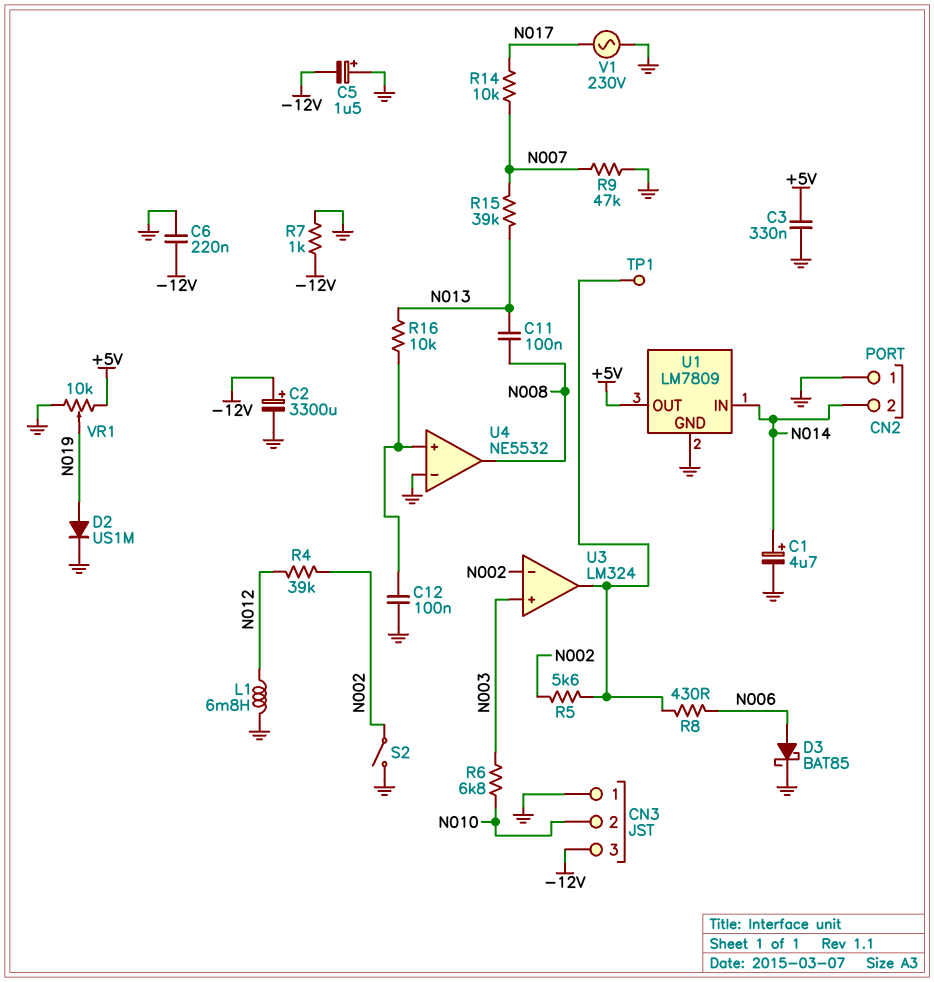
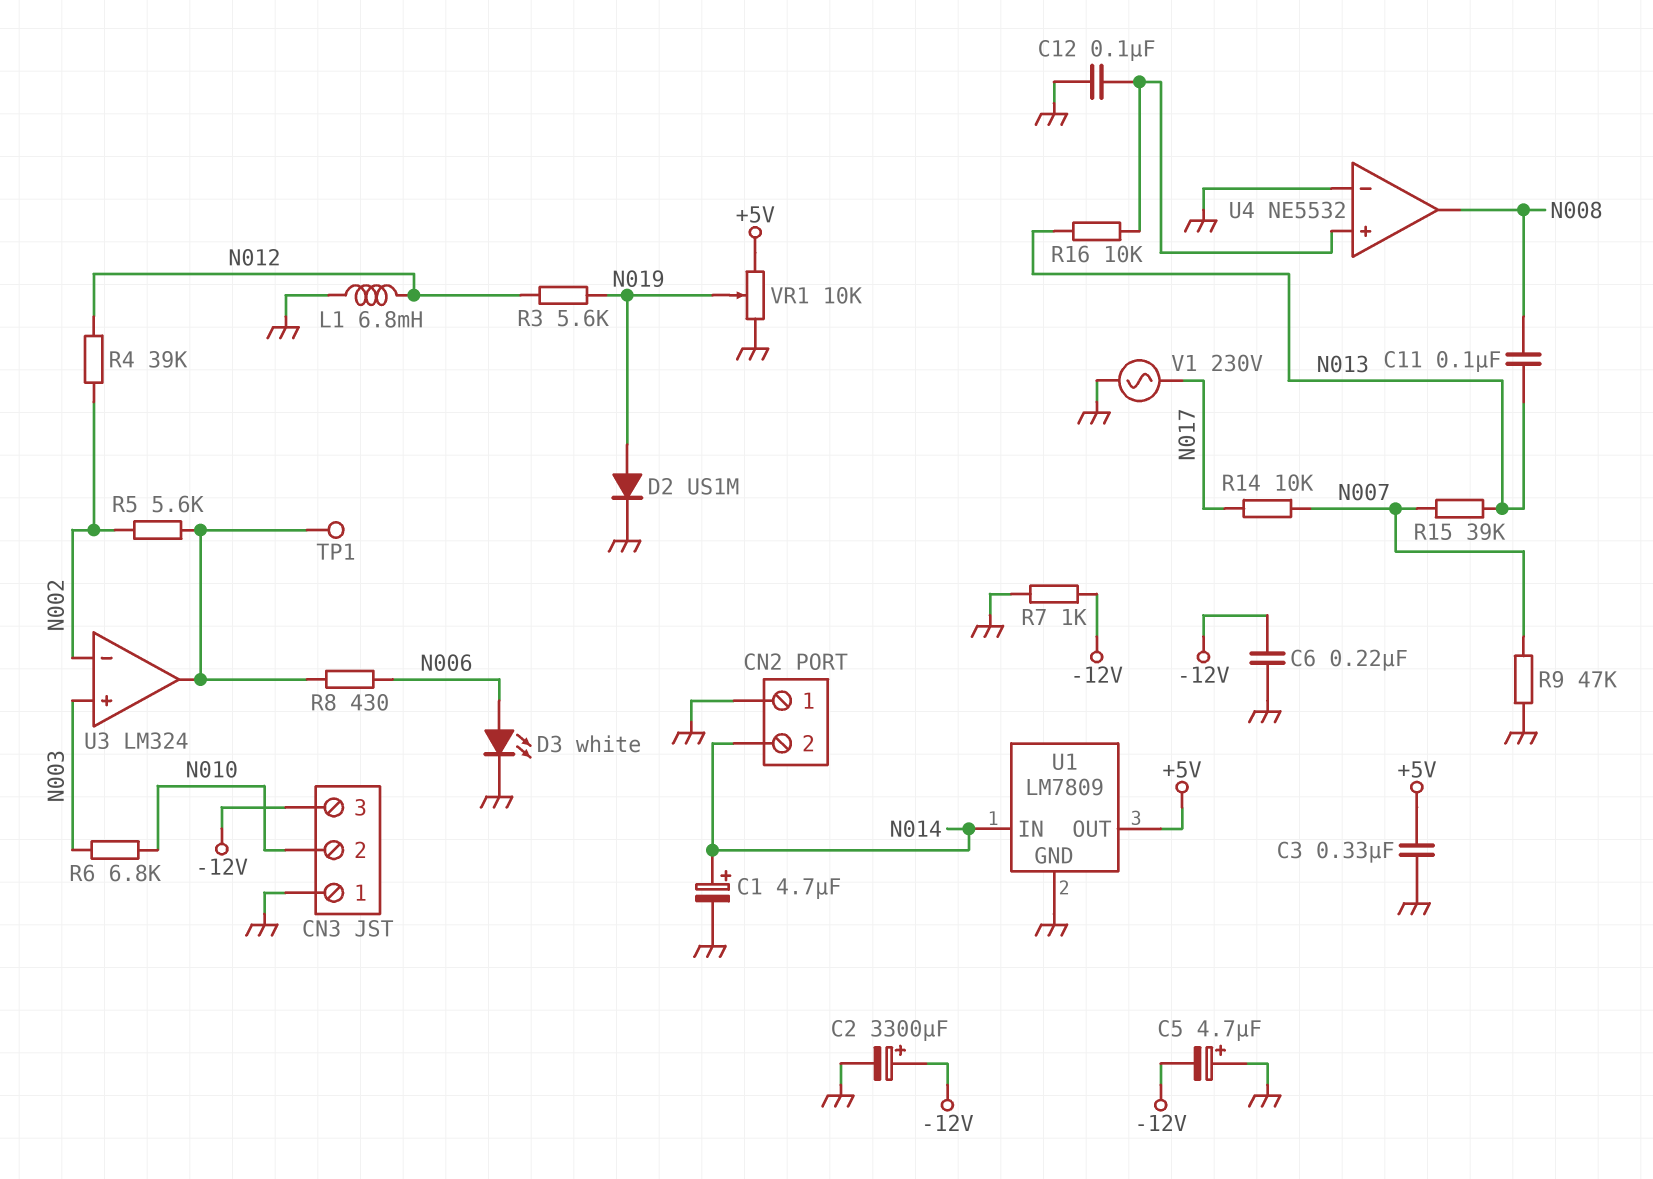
C5: 1.5uF (plus GND, minus -12V) -> 4.7uF (plus GND, minus -12V)
D3: schottky BAT85 (A N006, K GND) -> LED white (A N006, K GND)
R3: none -> 5.6k (N012, N019)
S2: switch (GND, N002) -> none

